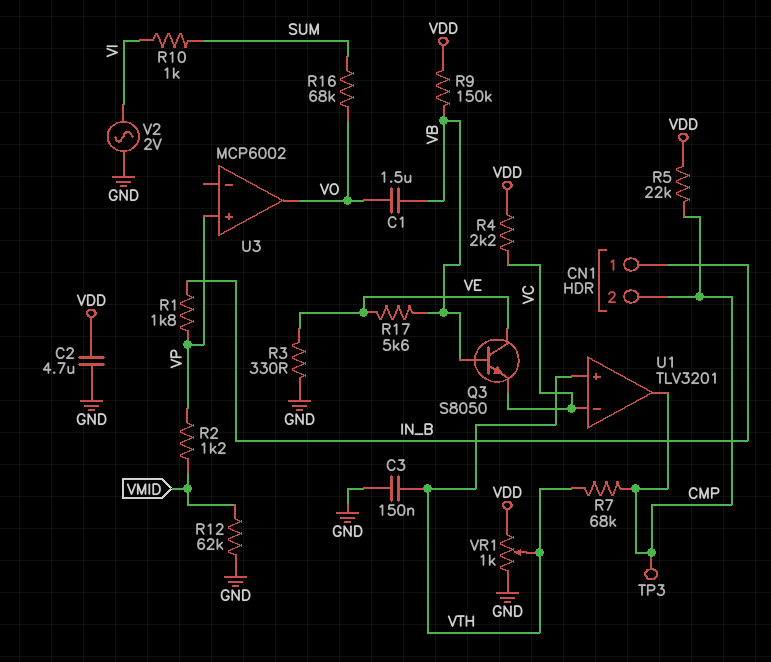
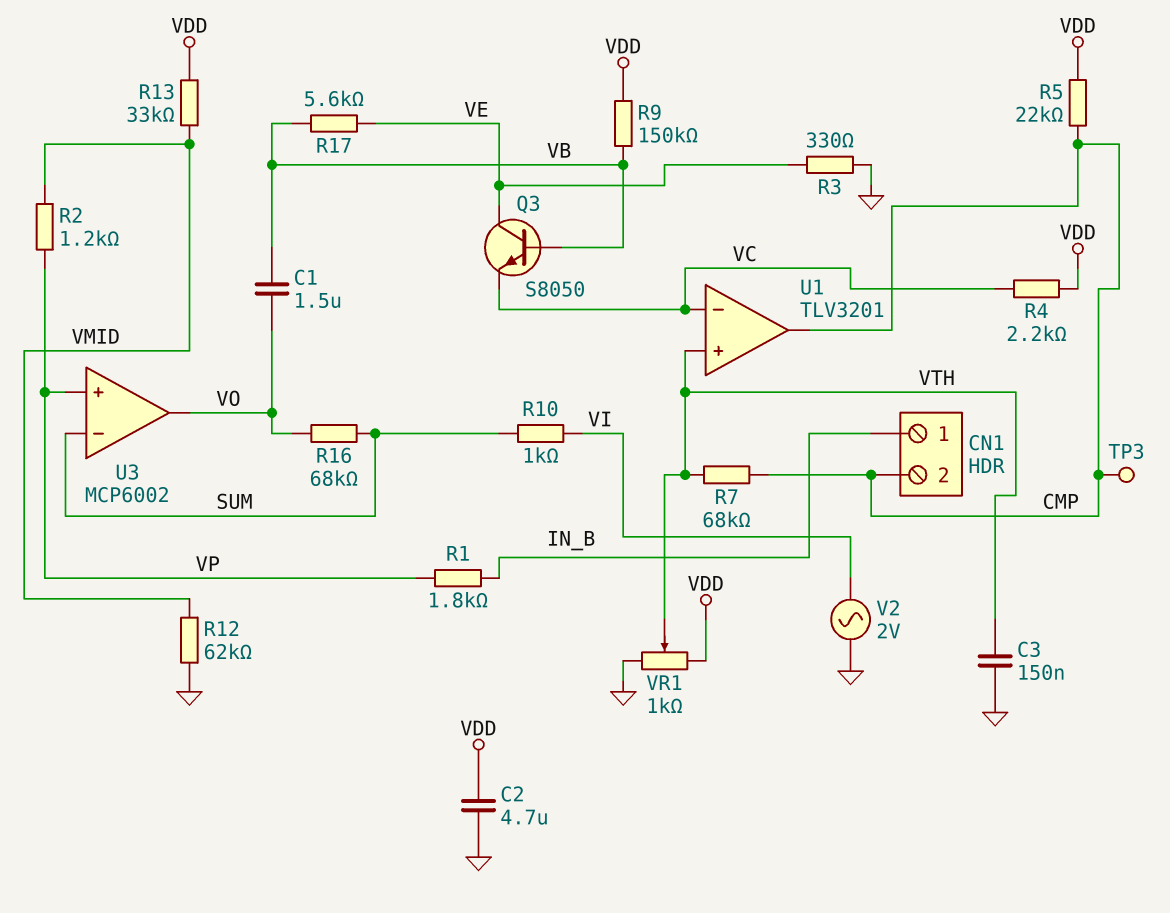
R13: none -> 33k (VDD, VMID)
U3 pin in-: none -> SUM

